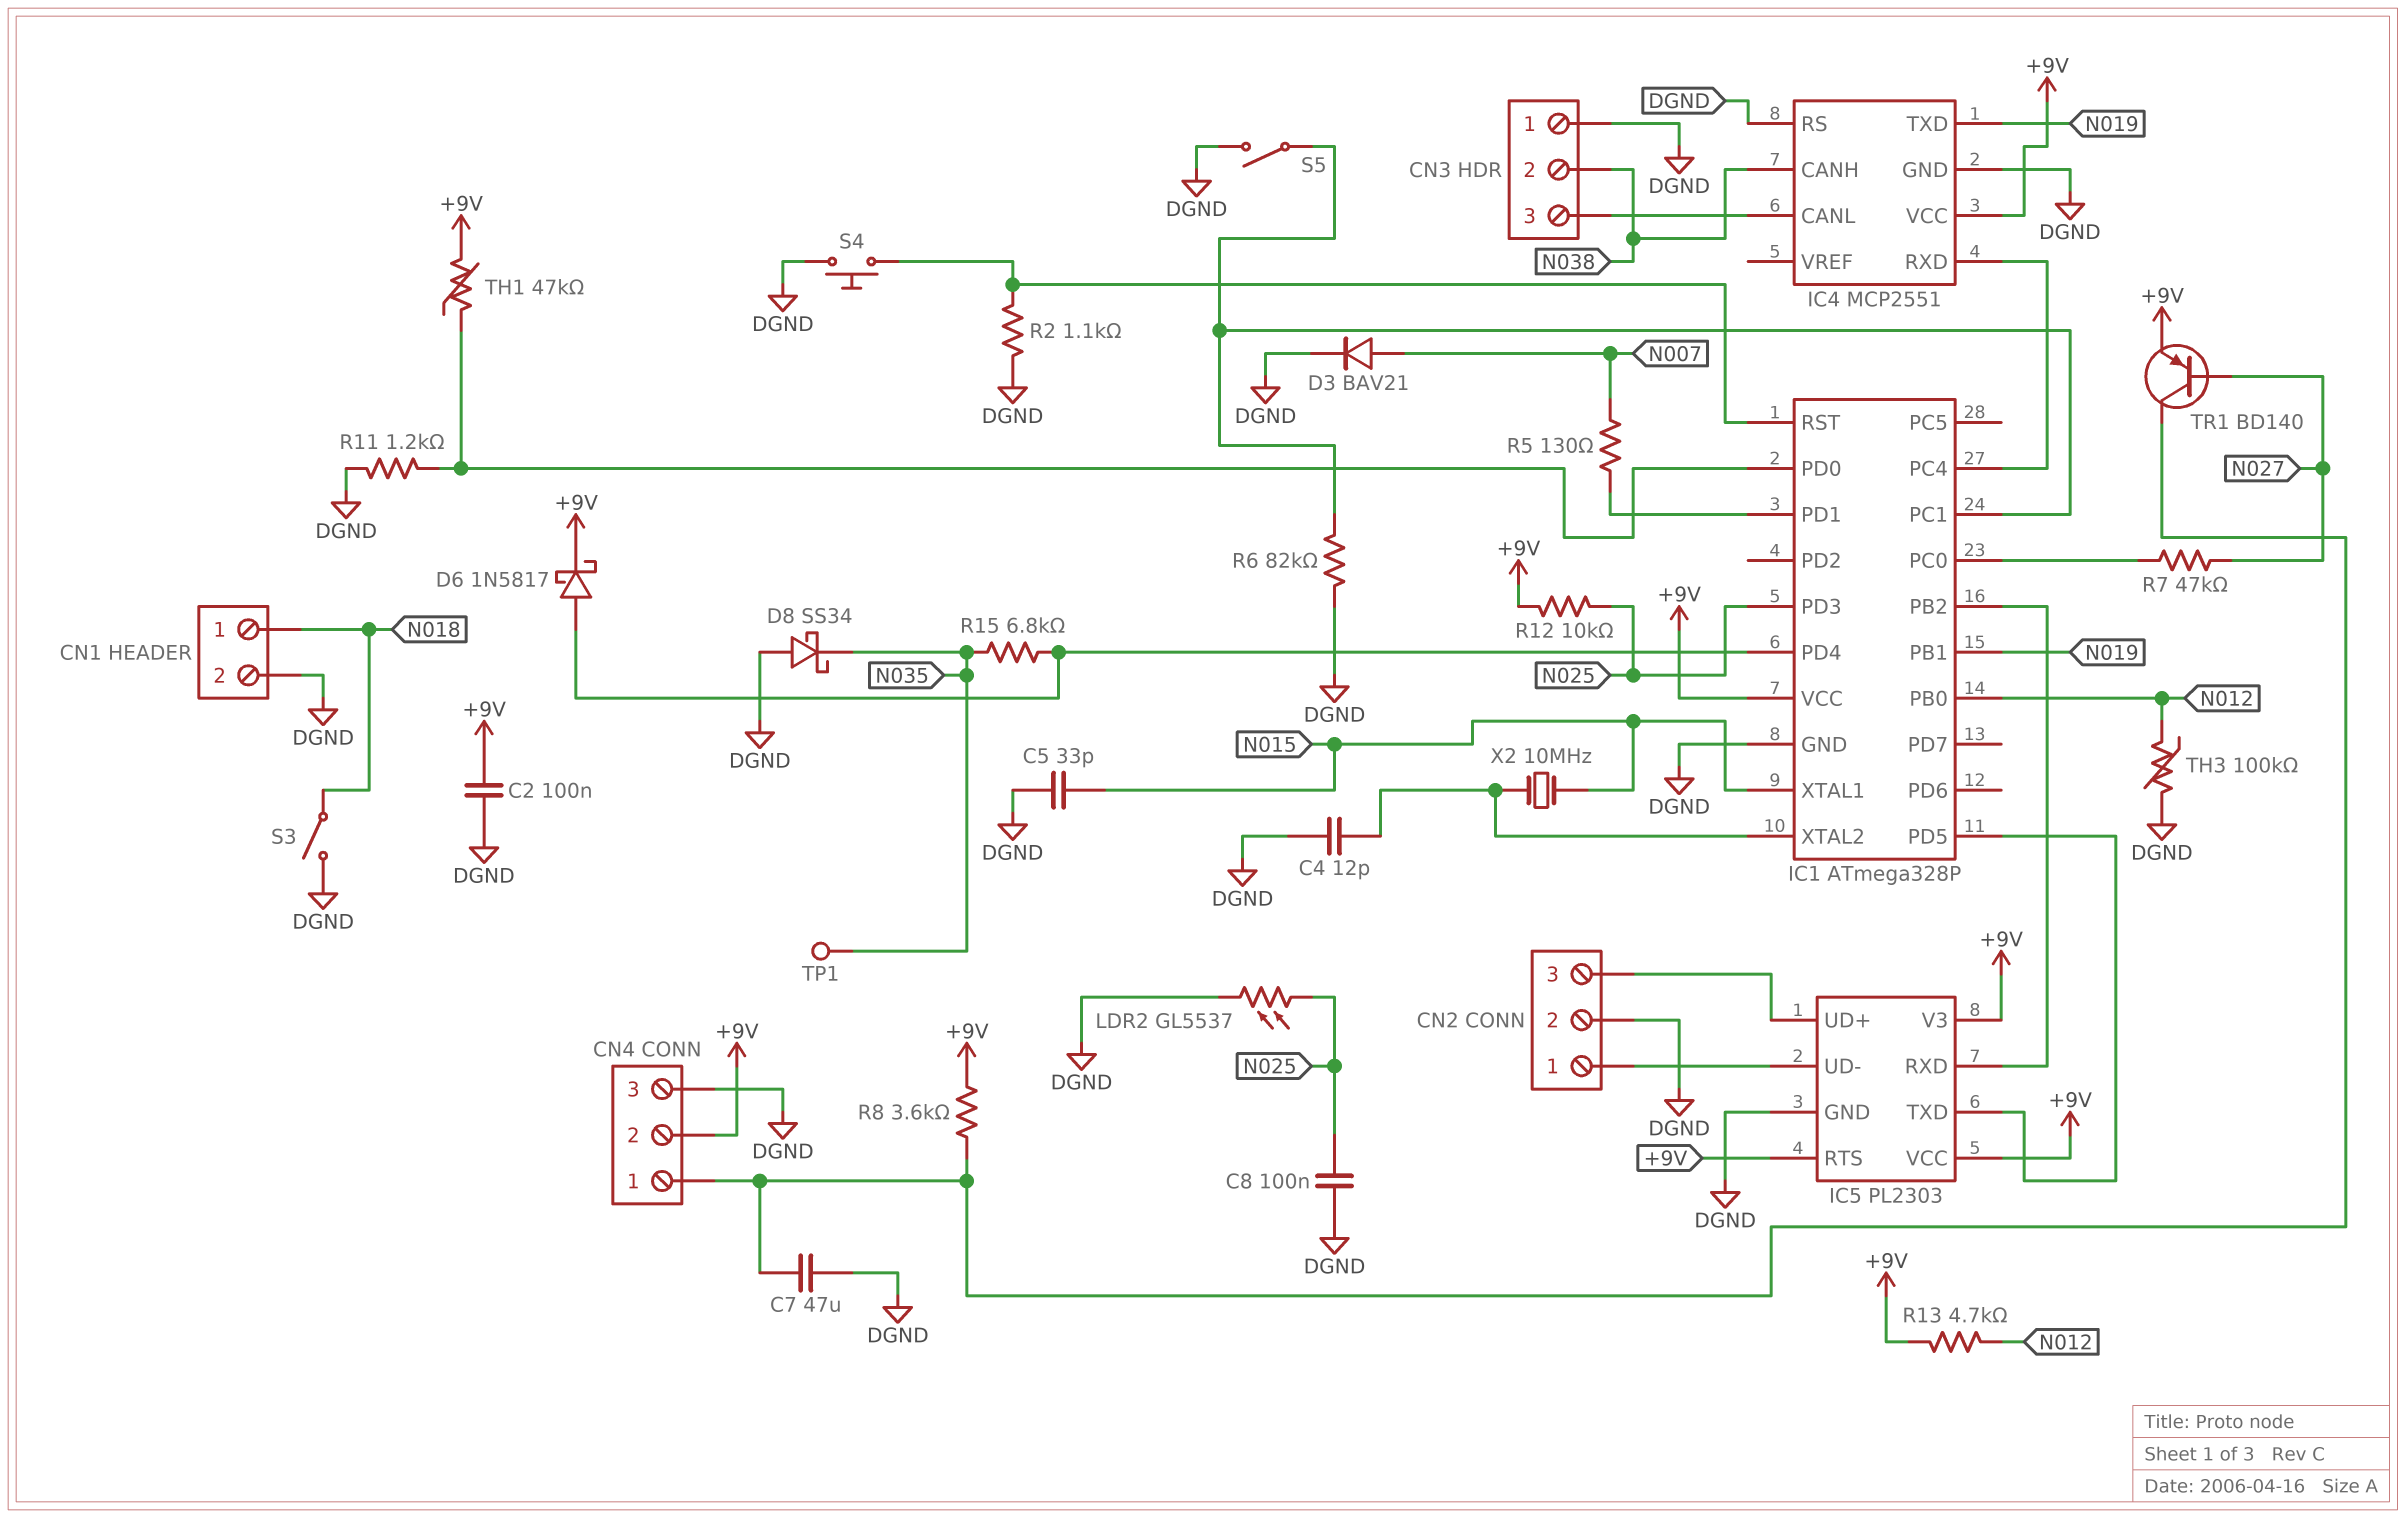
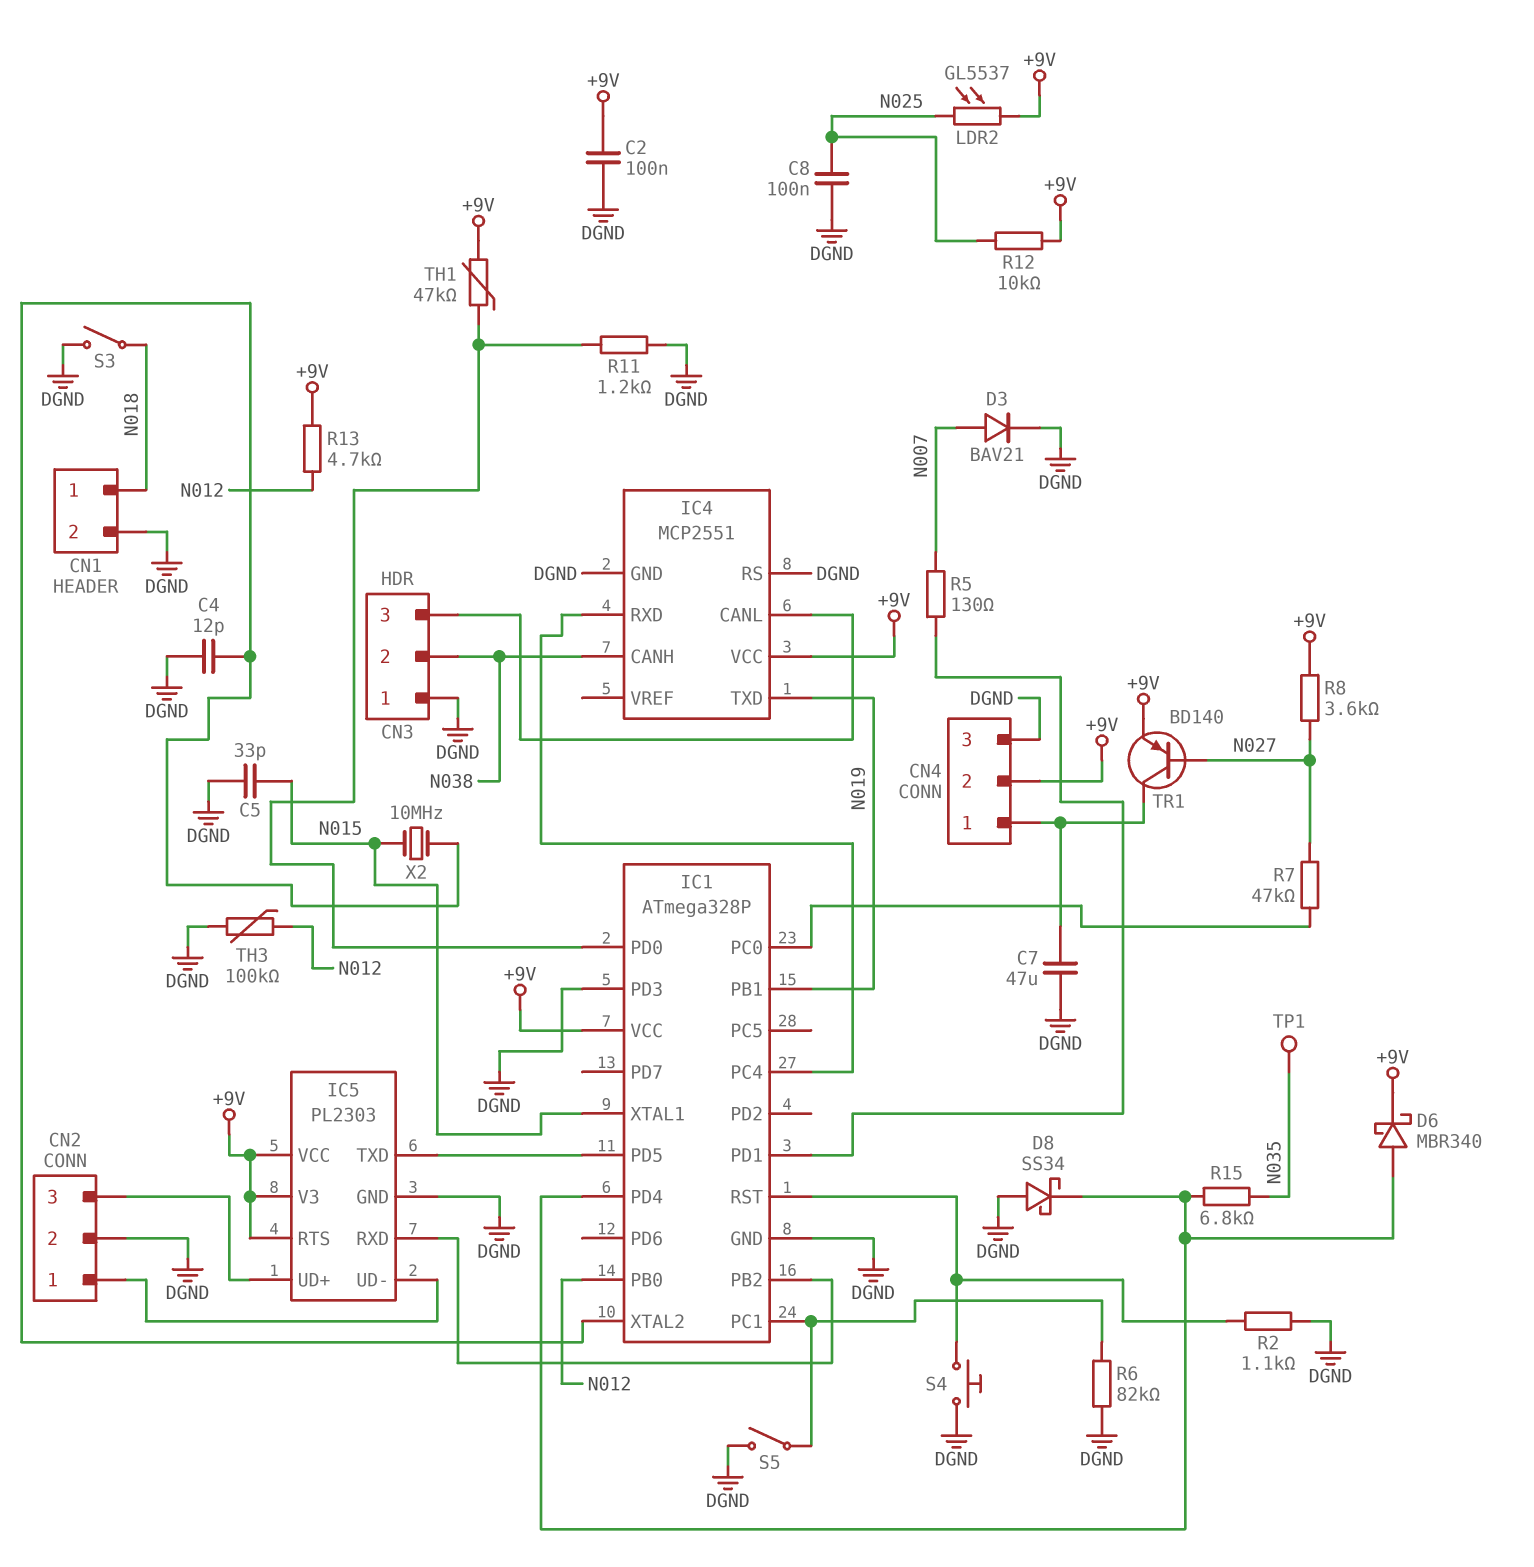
D6: schottky 1N5817 (A IC1/PD4, K +9V) -> schottky MBR340 (A IC1/PD4, K +9V)
D8: schottky SS34 (A DGND, K N035) -> schottky SS34 (A DGND, K IC1/PD4)
IC1 pin PD3: N025 -> DGND
LDR2: GL5537 (DGND, N025) -> GL5537 (+9V, N025)
R8: 3.6k (+9V, CN4/1) -> 3.6k (+9V, N027)

